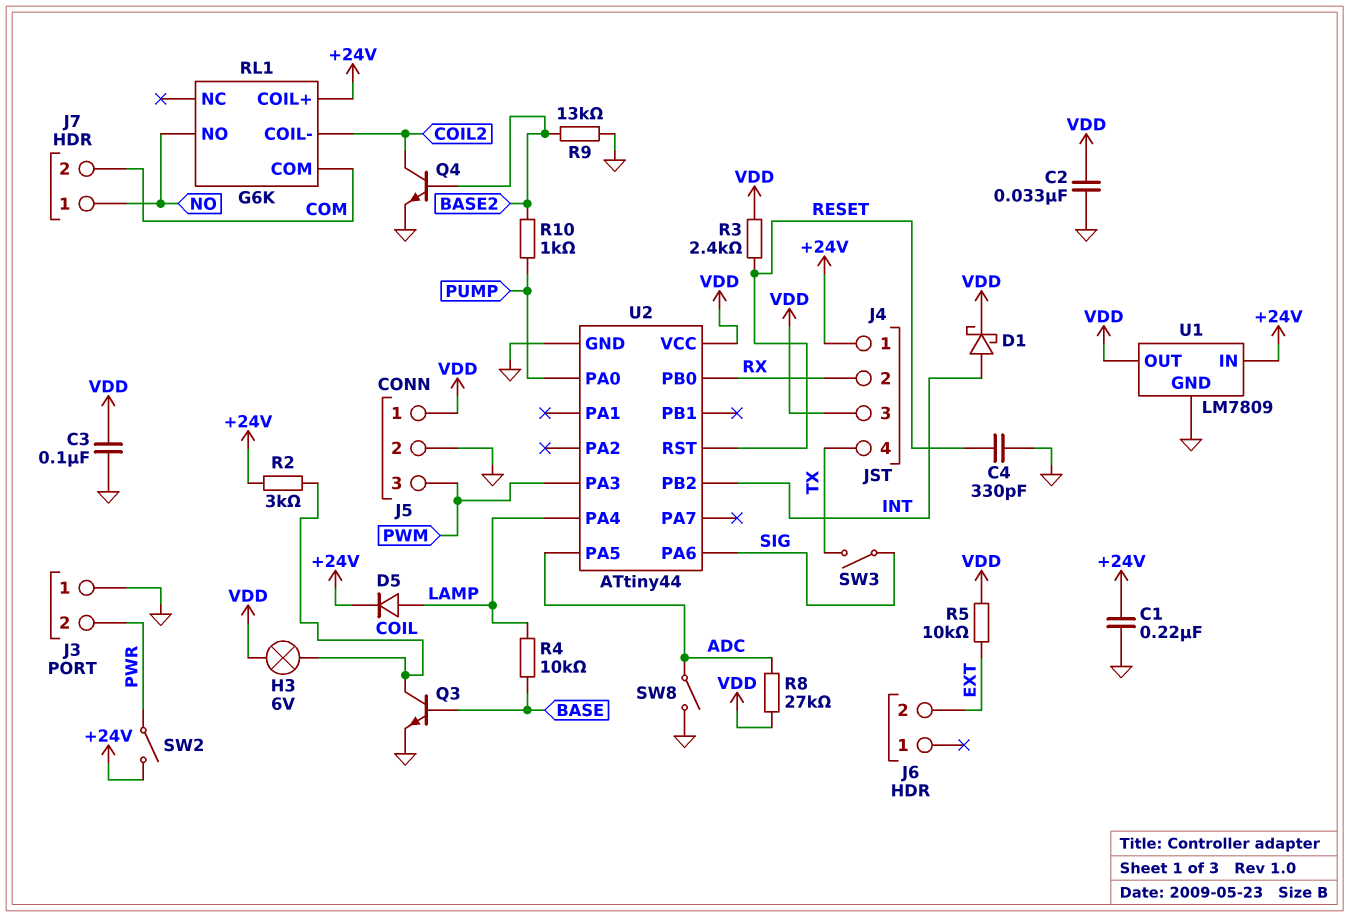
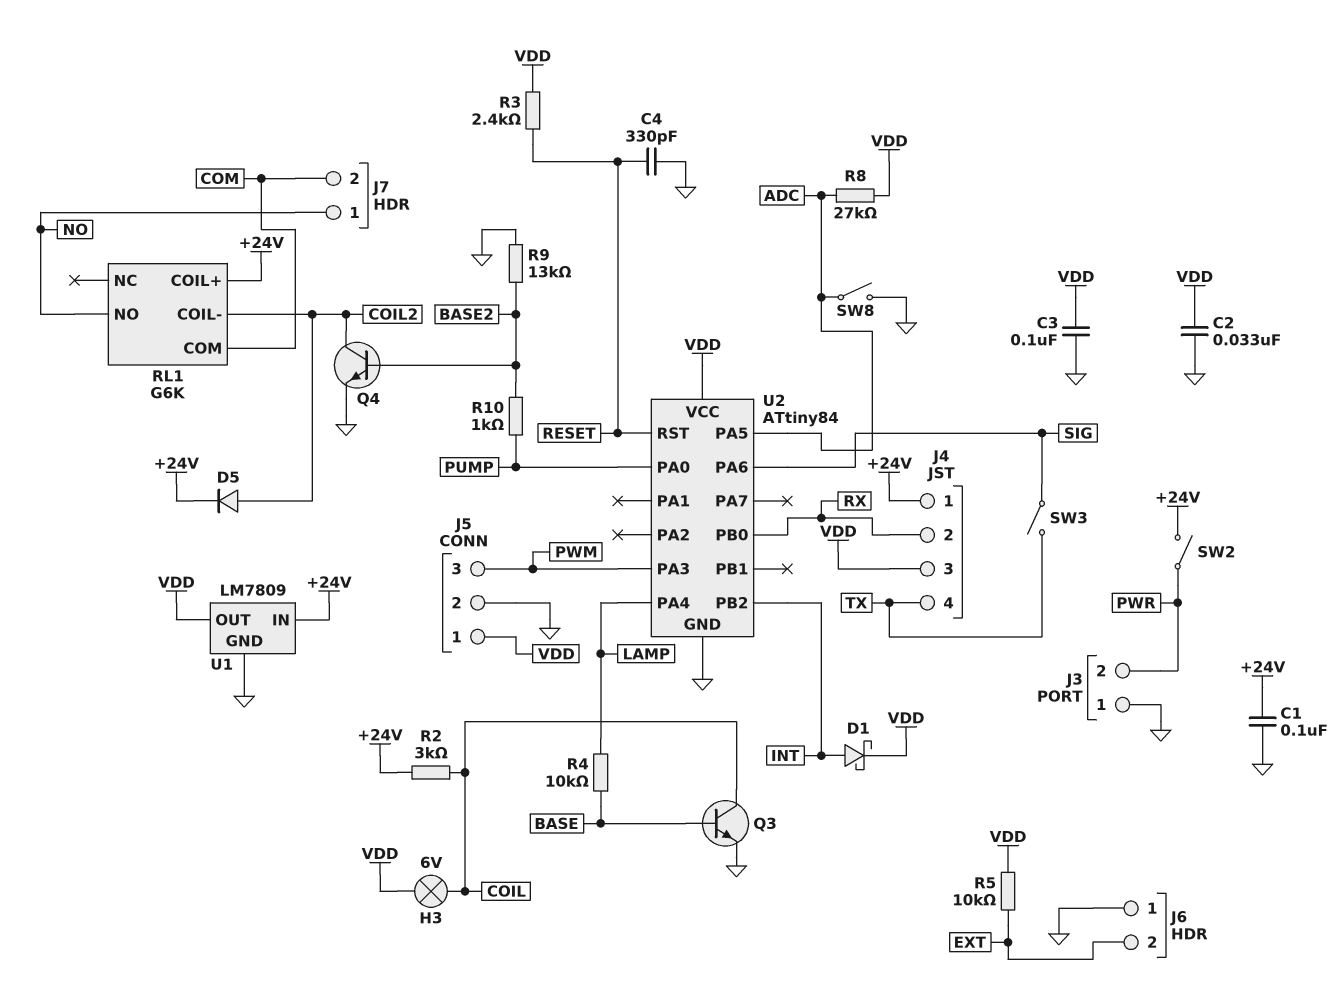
C1: 220nF (+24V, GND) -> 100nF (+24V, GND)
D5: diode (A LAMP, K +24V) -> diode (A COIL2, K +24V)
J6 pin 1: none -> GND
U2: ATtiny44 -> ATtiny84

